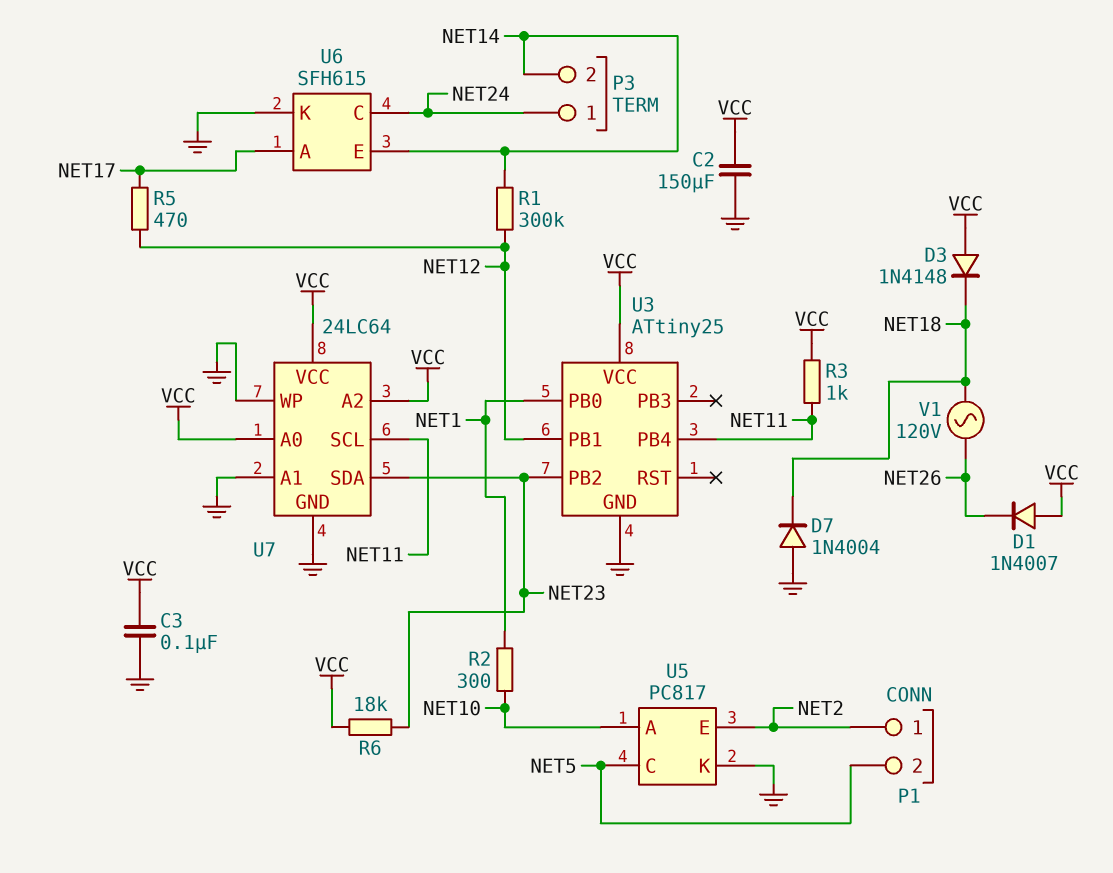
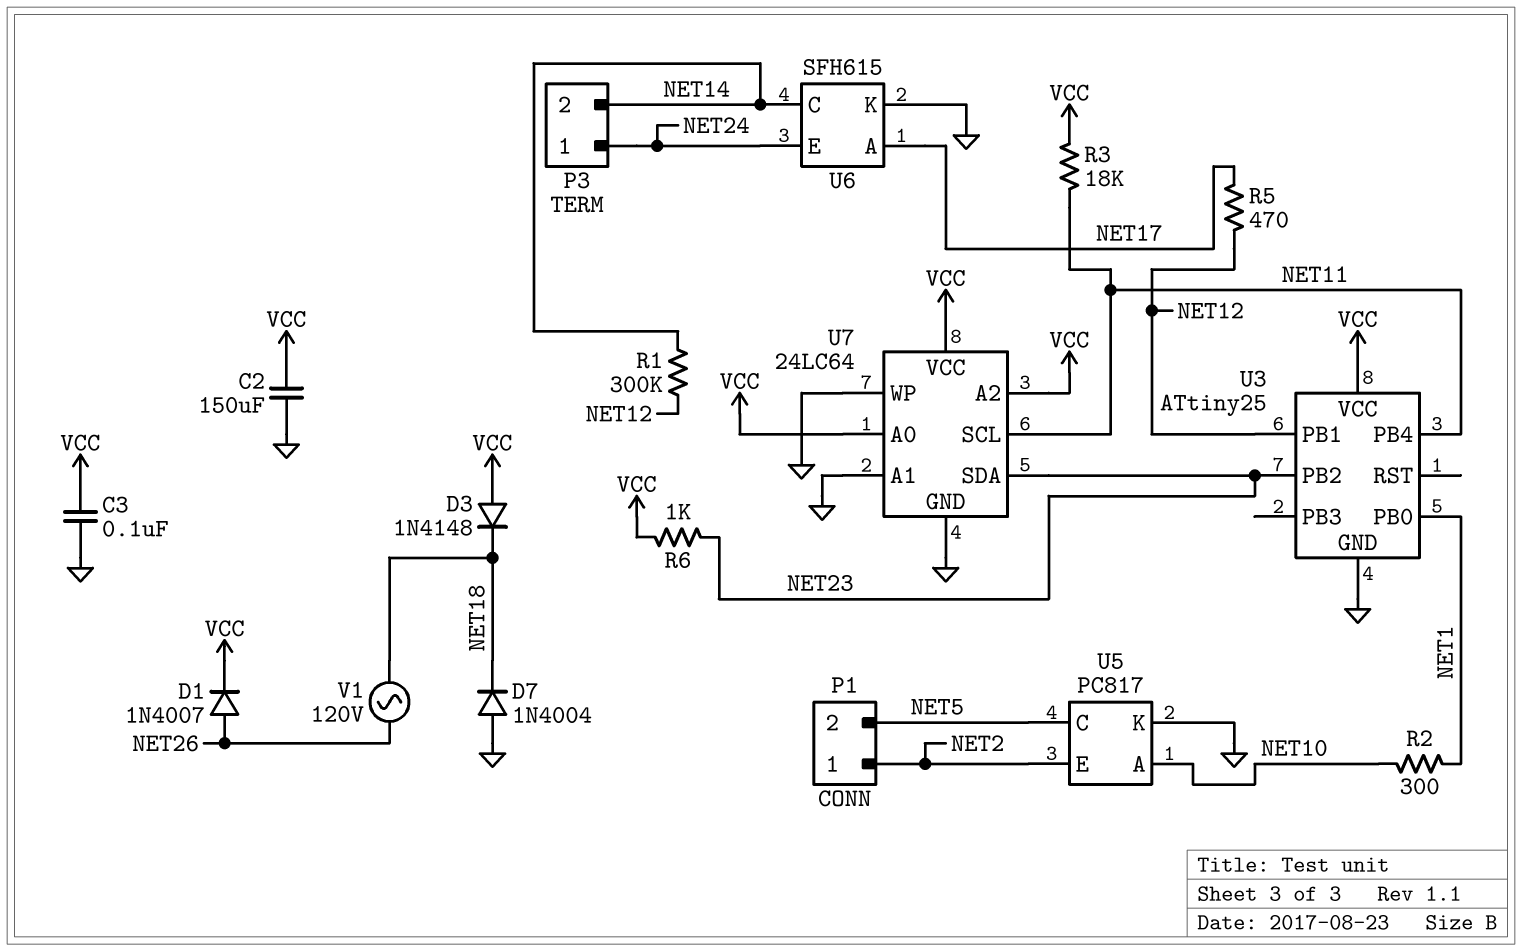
D1: diode 1N4007 (A VCC, K NET26) -> diode 1N4007 (A NET26, K VCC)
R3: 1k (NET11, VCC) -> 18k (NET11, VCC)
R6: 18k (NET23, VCC) -> 1k (NET23, VCC)
U6 pin C: NET24 -> NET14
U6 pin E: NET14 -> NET24

